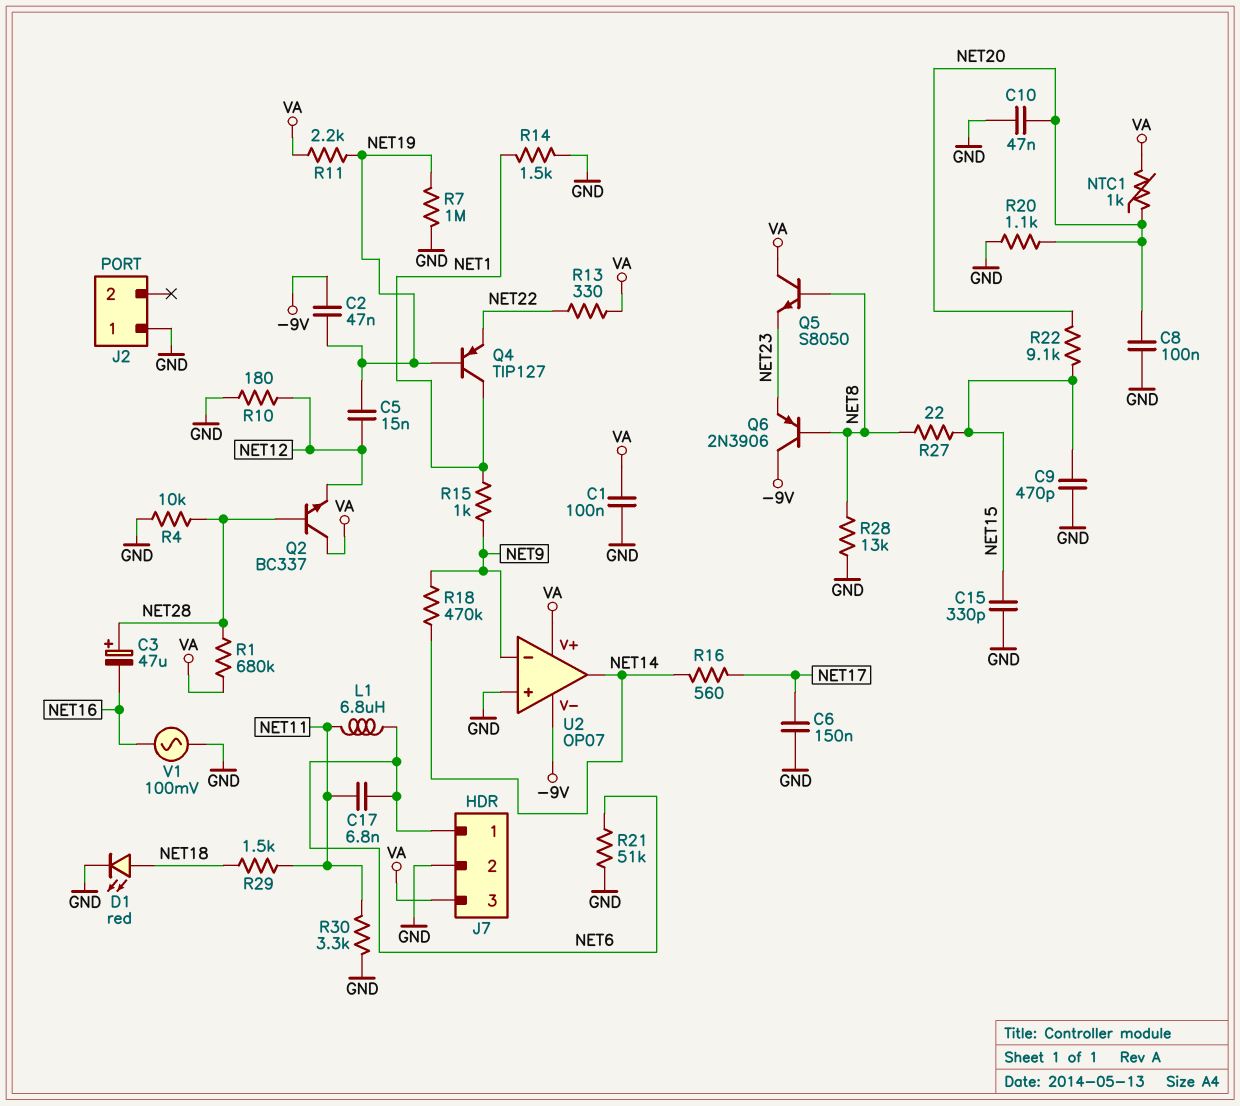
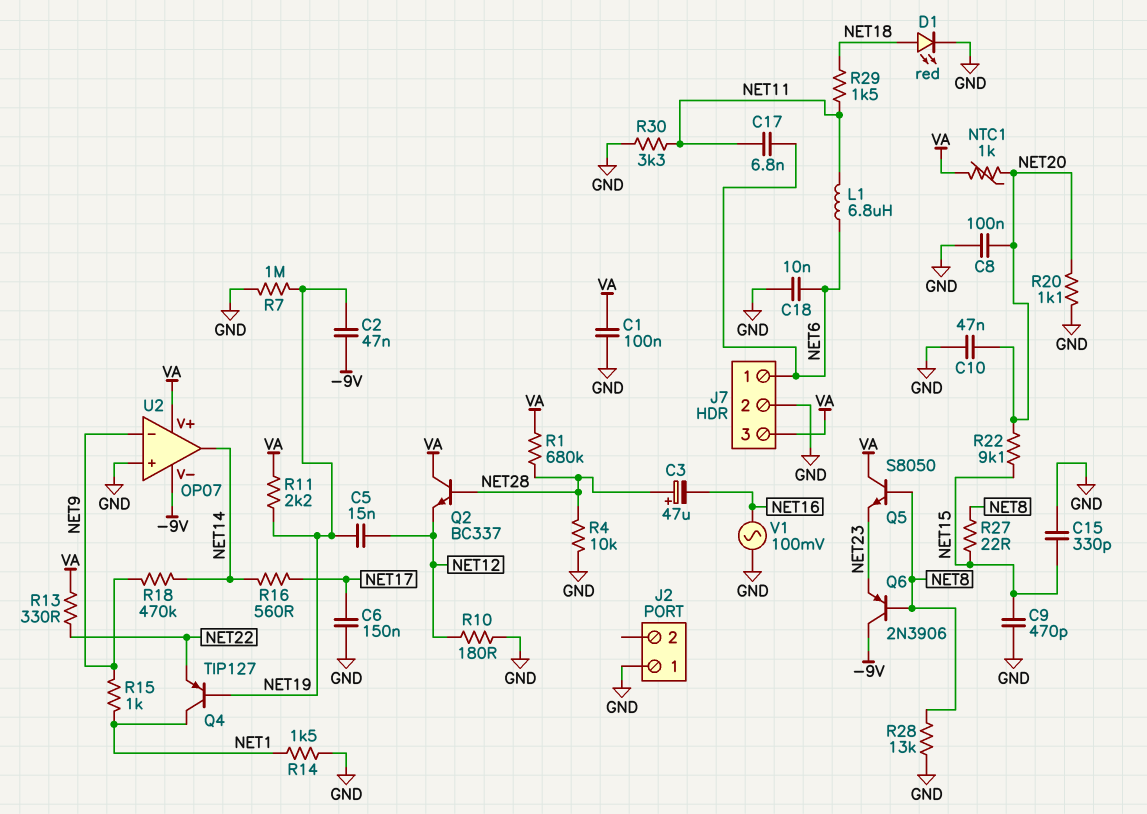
C18: none -> 10nF (GND, NET6)
R21: 51k (GND, NET6) -> none

